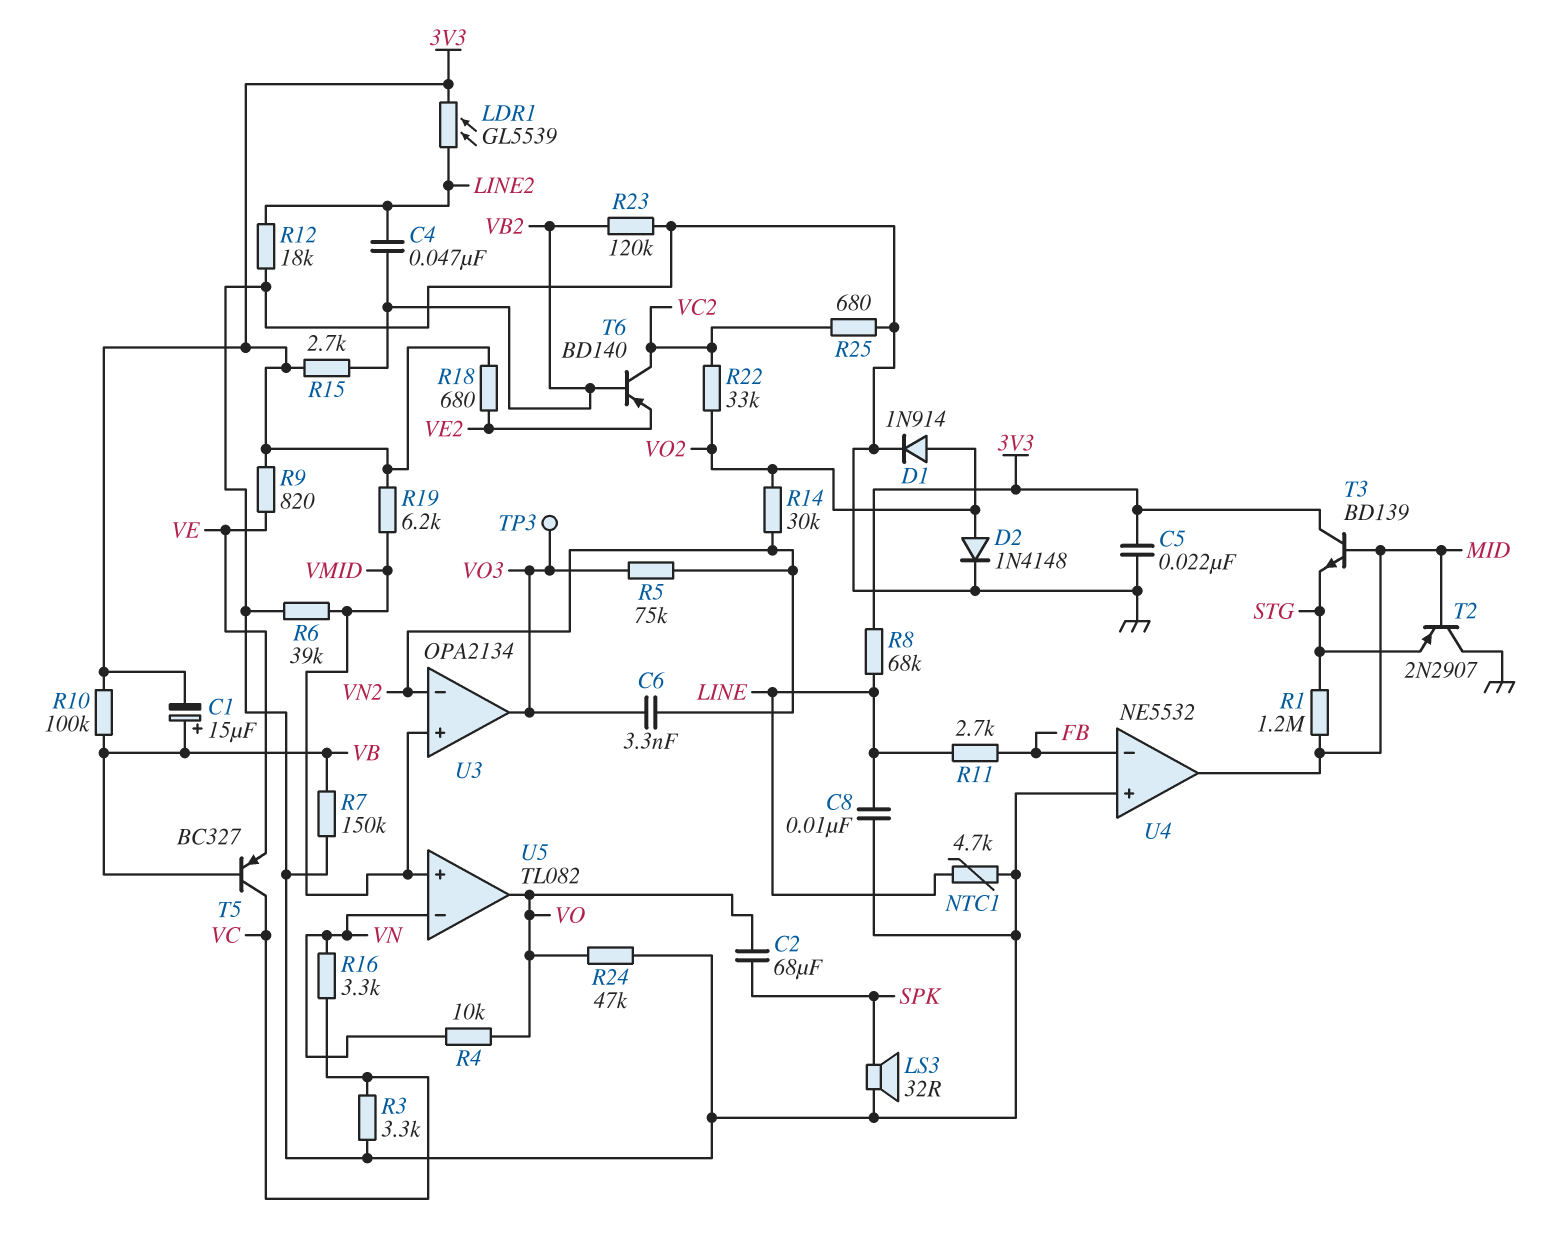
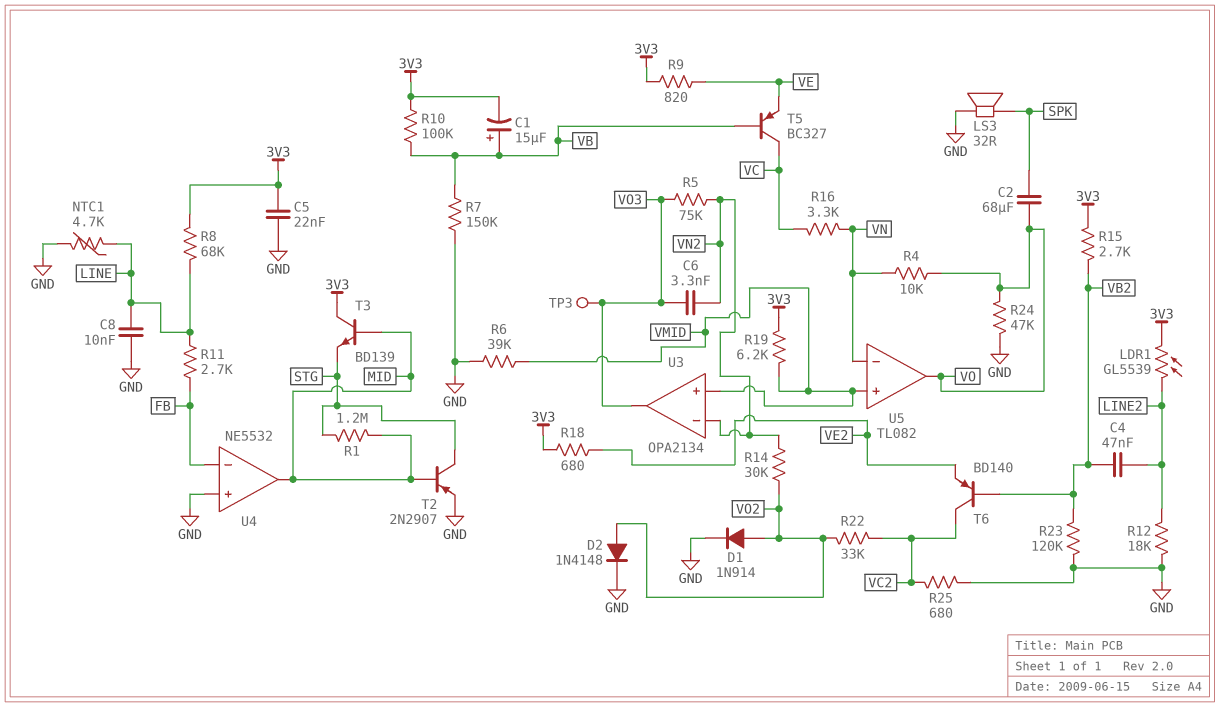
R3: 3.3k (GND, VC) -> none
T2: PNP 2N2907 (B MID, C GND, E STG) -> PNP 2N2907 (B MID, C STG, E GND)

